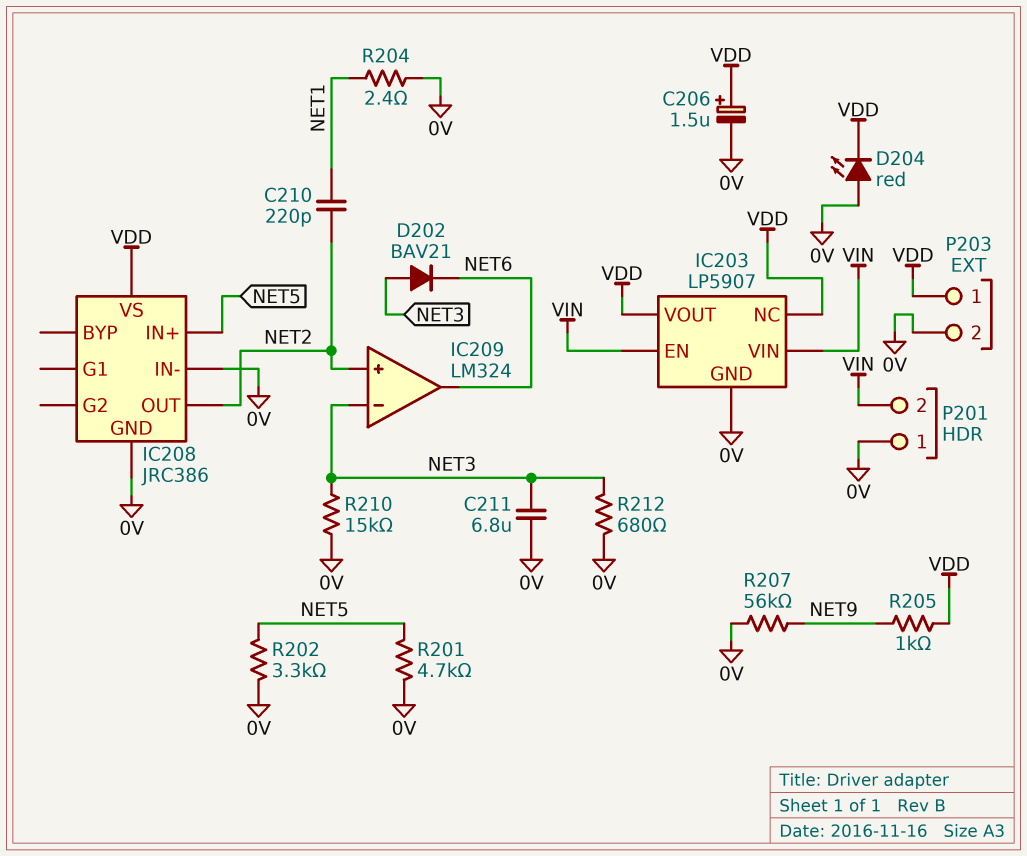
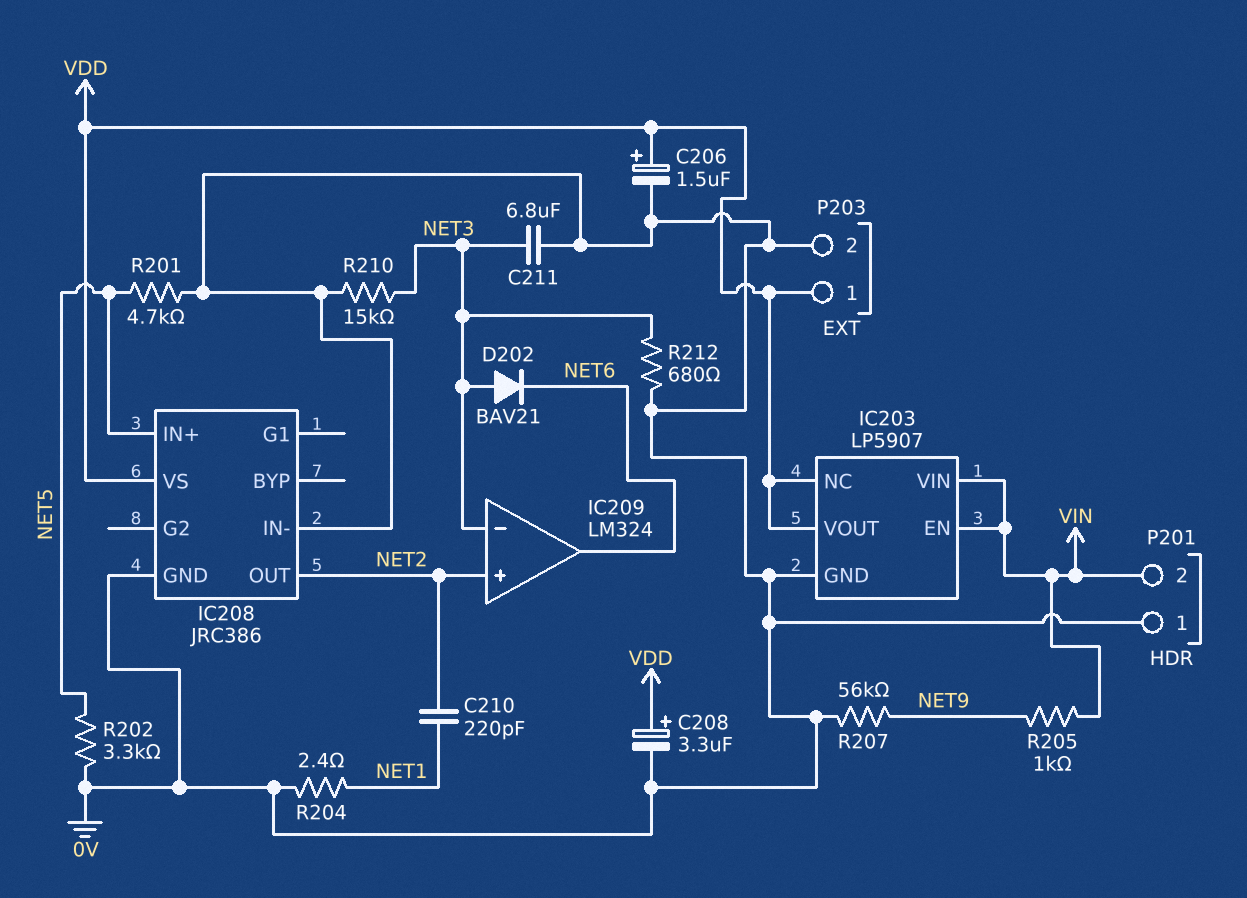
C208: none -> 3.3uF (plus VDD, minus 0V)
D204: LED red (A 0V, K VDD) -> none
R205: 1k (NET9, VDD) -> 1k (NET9, VIN)

